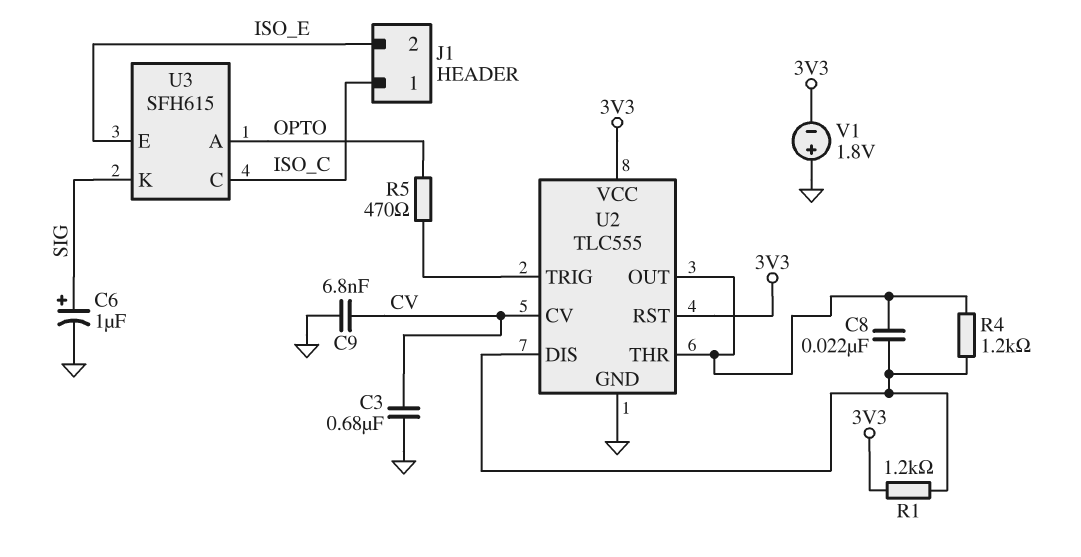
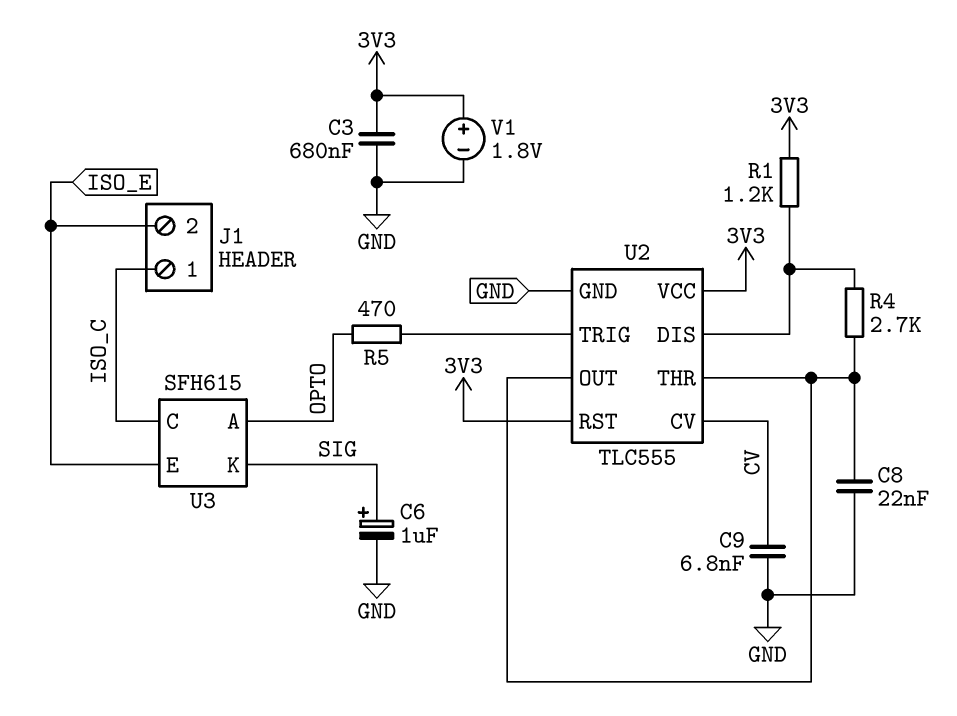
C3: 680nF (CV, GND) -> 680nF (3V3, GND)
C8: 22nF (U2/DIS, U2/OUT) -> 22nF (GND, U2/OUT)
R4: 1.2k (U2/DIS, U2/OUT) -> 2.7k (U2/DIS, U2/OUT)
V1: 1.8V (plus GND, minus 3V3) -> 1.8V (plus 3V3, minus GND)

